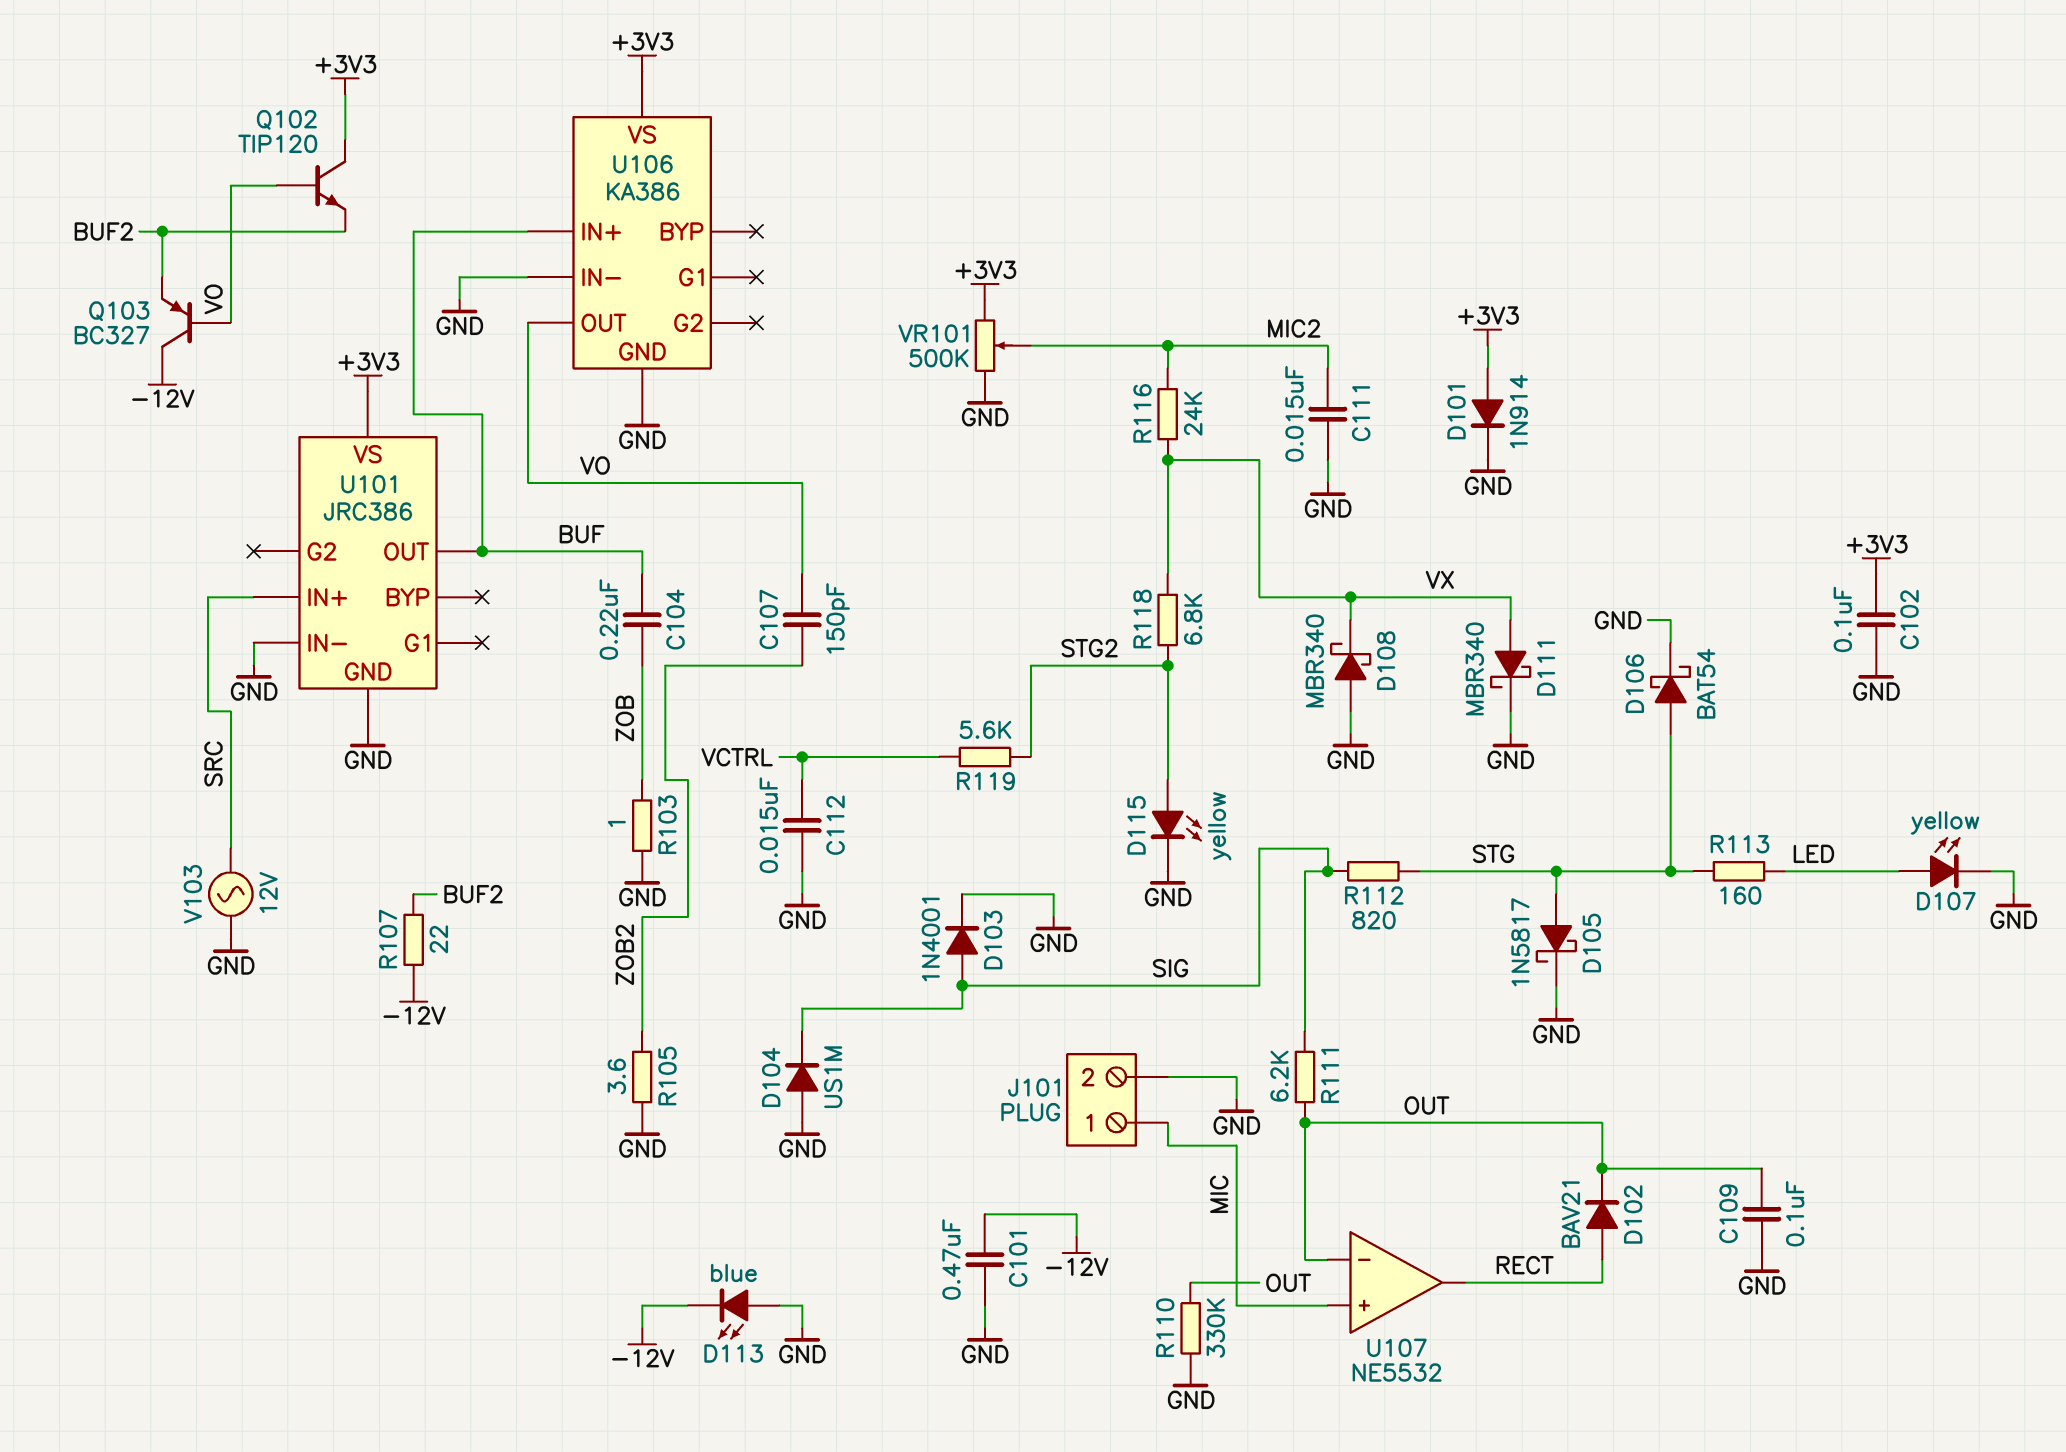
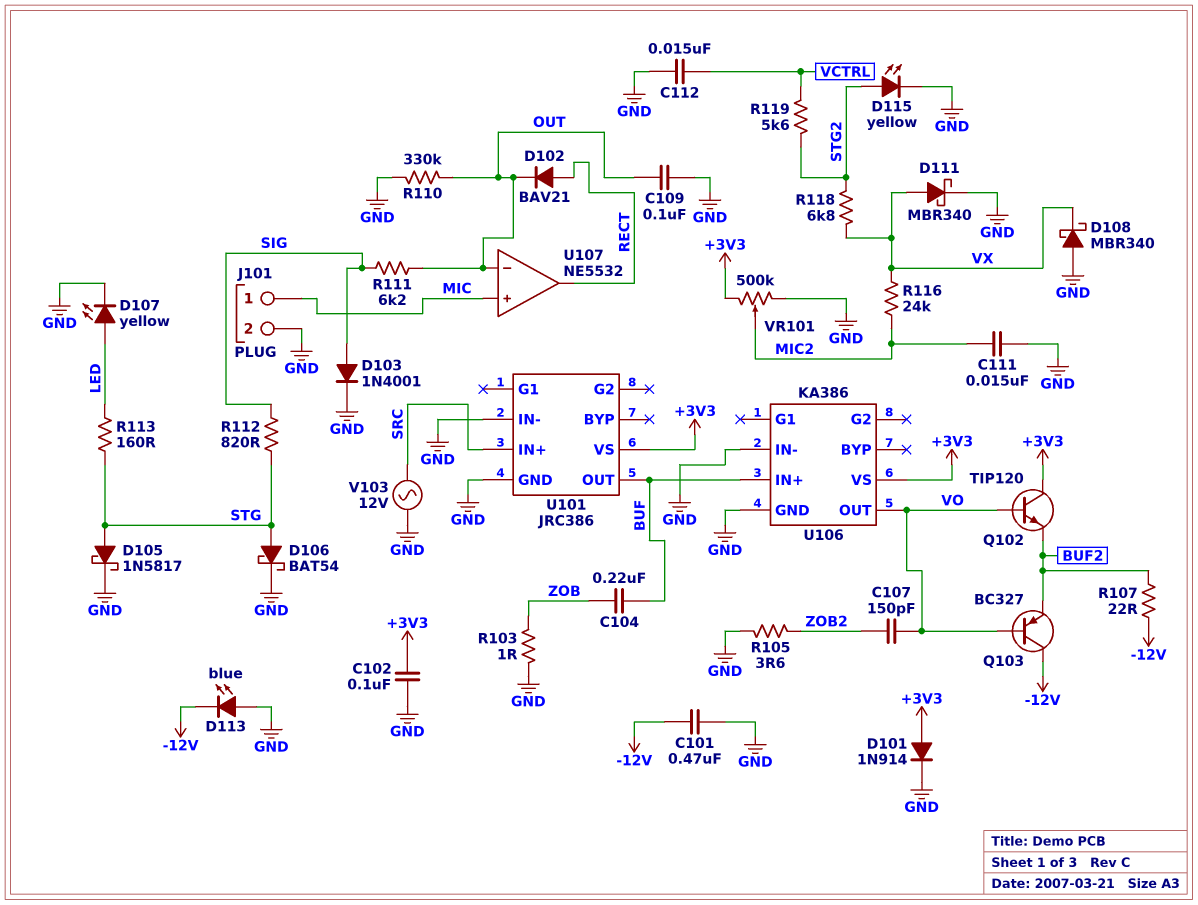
D104: diode US1M (A GND, K SIG) -> none

